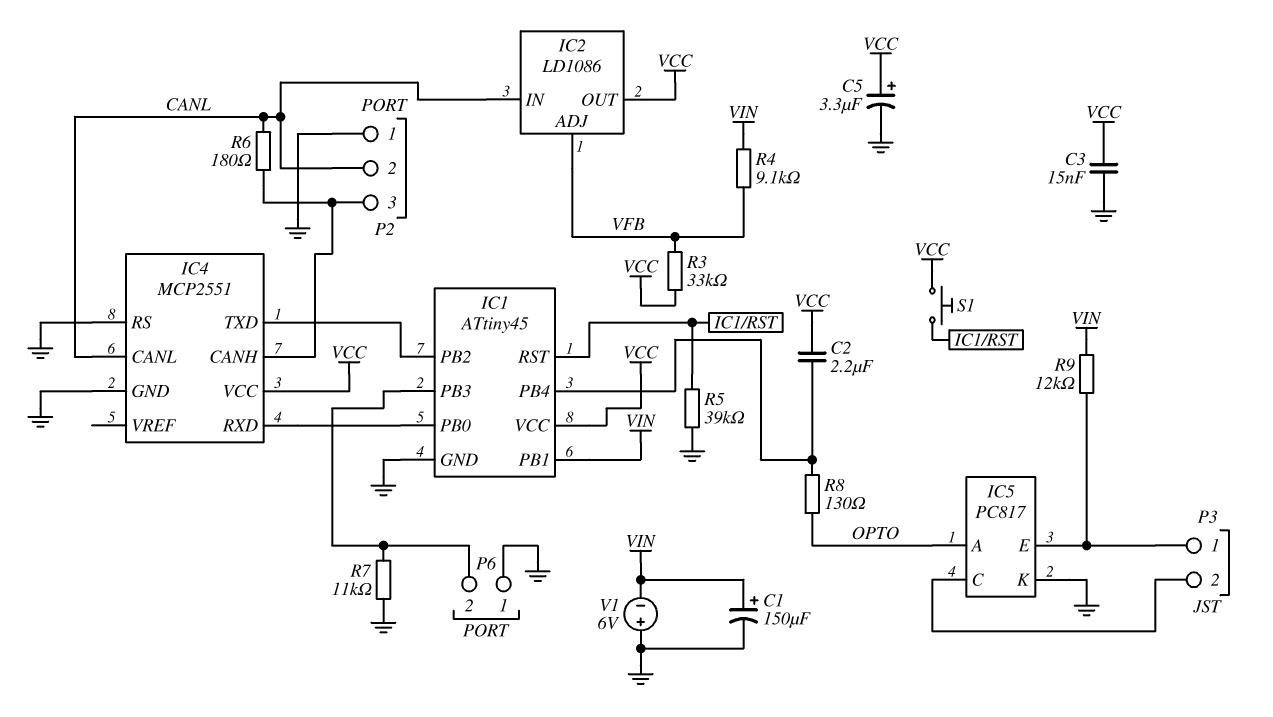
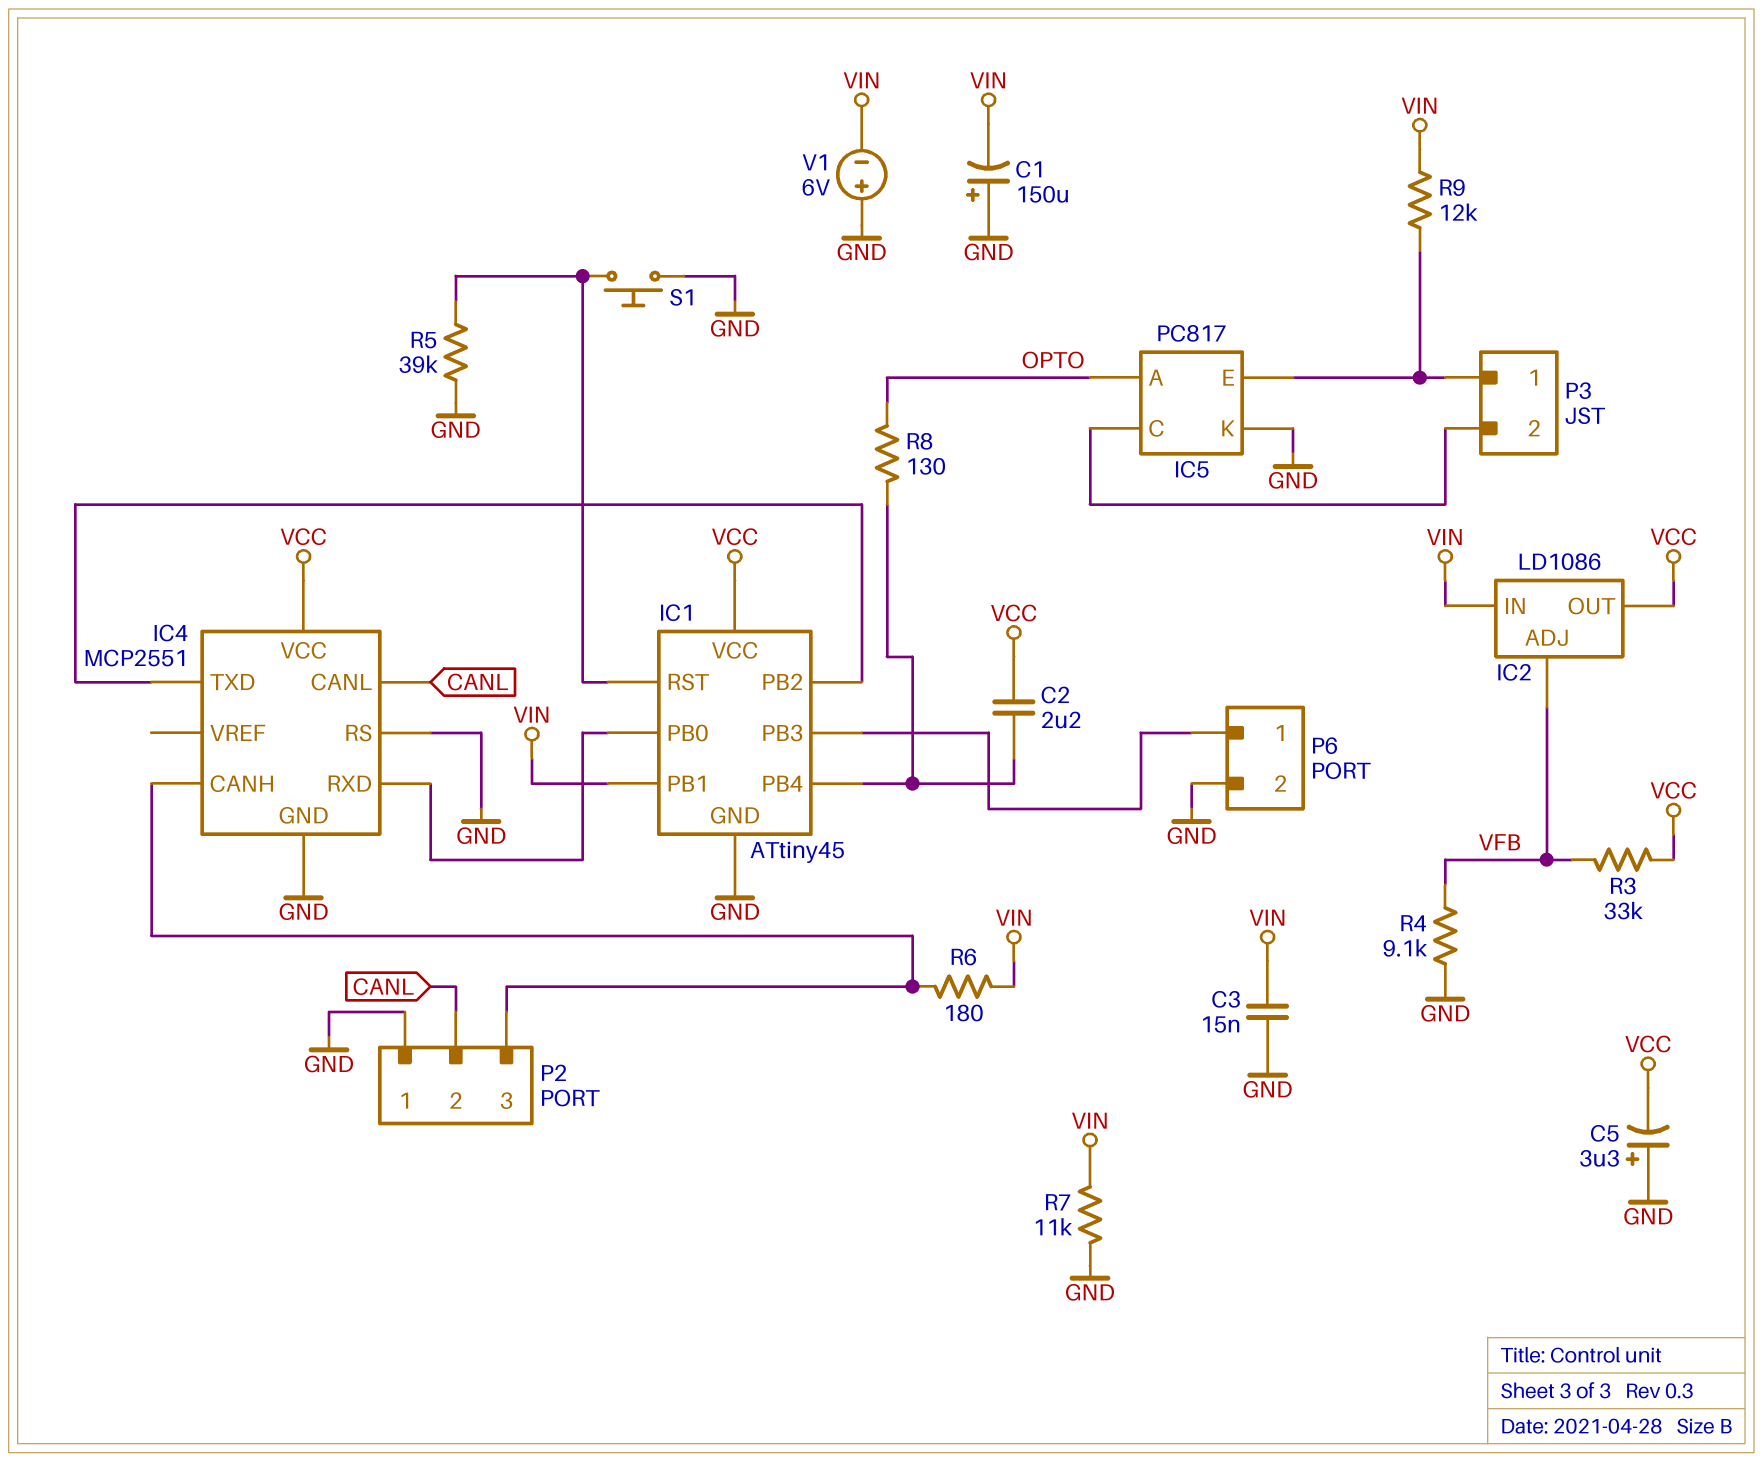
C1: 150uF (plus VIN, minus GND) -> 150uF (plus GND, minus VIN)
C3: 15nF (GND, VCC) -> 15nF (GND, VIN)
C5: 3.3uF (plus VCC, minus GND) -> 3.3uF (plus GND, minus VCC)
IC2 pin IN: CANL -> VIN
P6 pin 1: GND -> IC1/PB3
P6 pin 2: IC1/PB3 -> GND
R4: 9.1k (VFB, VIN) -> 9.1k (GND, VFB)
R6: 180 (CANL, IC4/CANH) -> 180 (IC4/CANH, VIN)
R7: 11k (GND, IC1/PB3) -> 11k (GND, VIN)
S1: button (IC1/RST, VCC) -> button (GND, IC1/RST)

